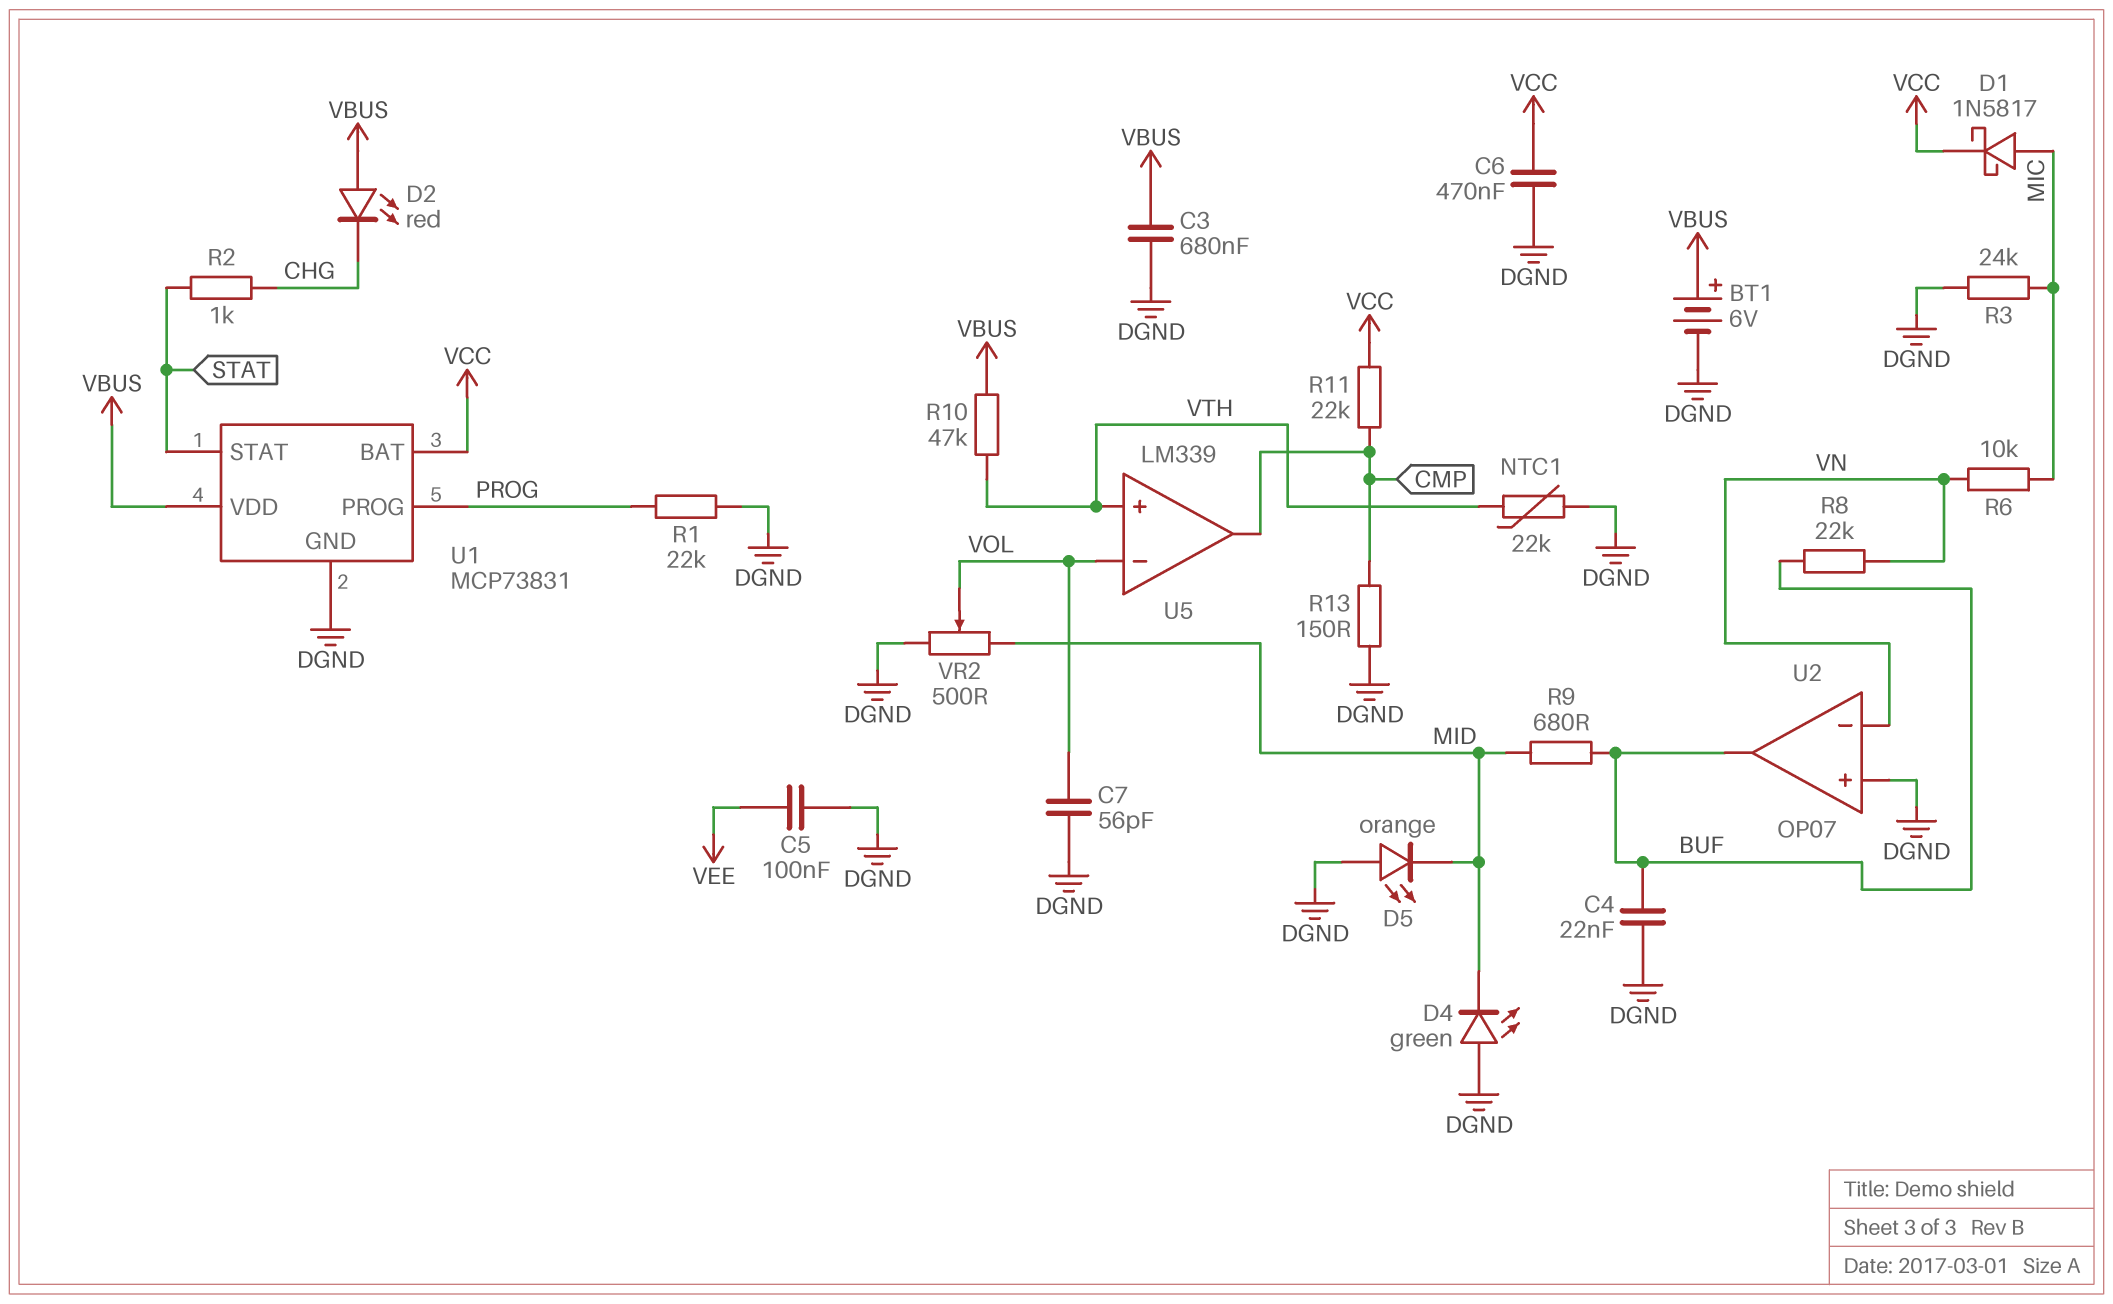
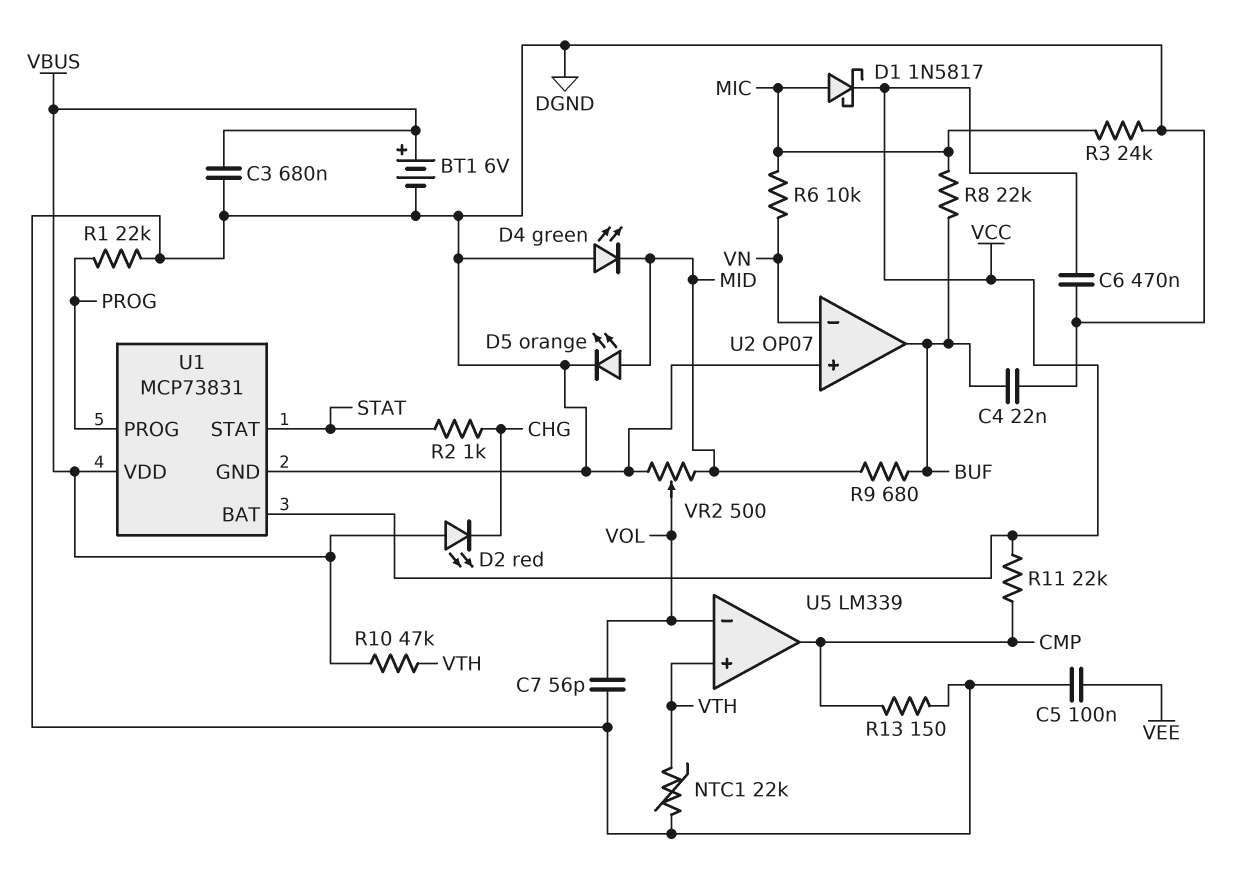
D5: LED orange (A DGND, K MID) -> LED orange (A MID, K DGND)
R8: 22k (BUF, VN) -> 22k (BUF, MIC)

